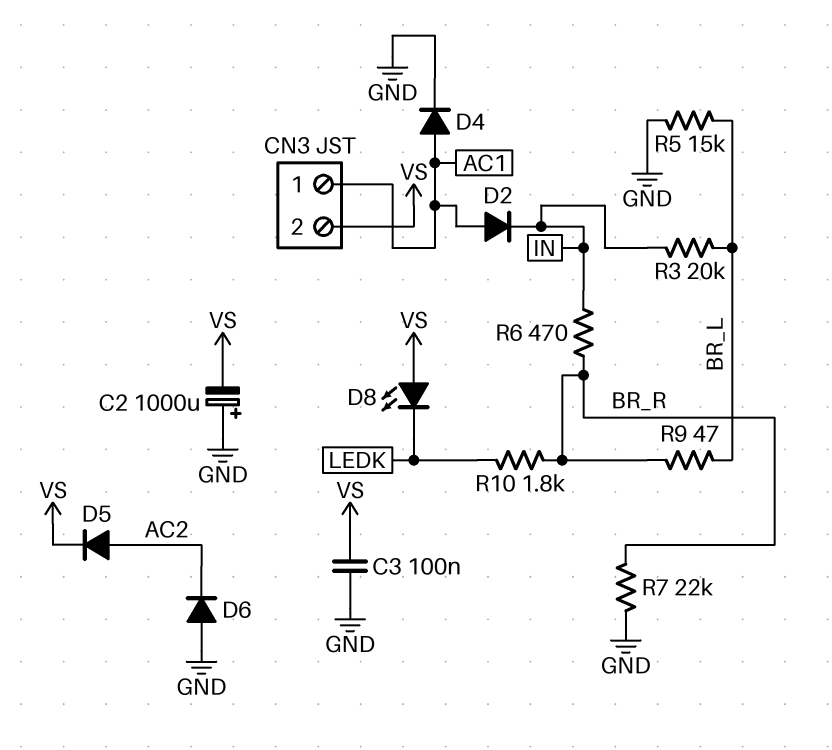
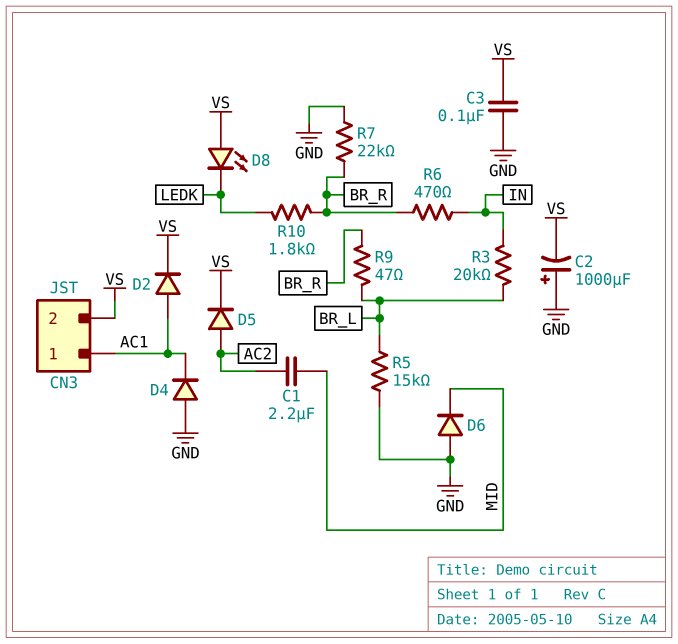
C1: none -> 2.2uF (AC2, MID)
D2: diode (A AC1, K IN) -> diode (A AC1, K VS)
D4: diode (A AC1, K GND) -> diode (A GND, K AC1)
D6: diode (A GND, K AC2) -> diode (A GND, K MID)

